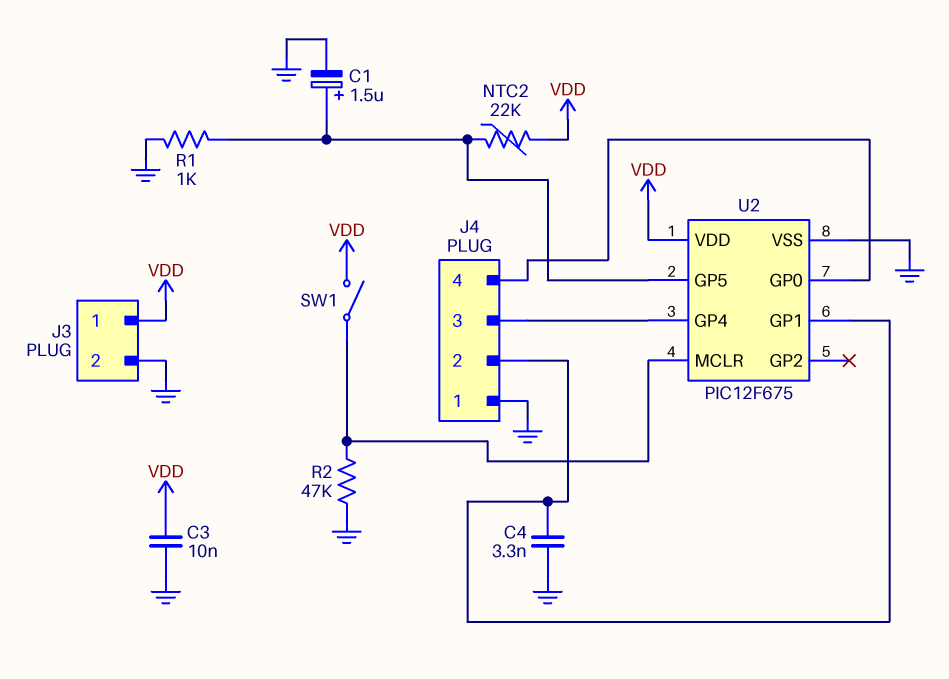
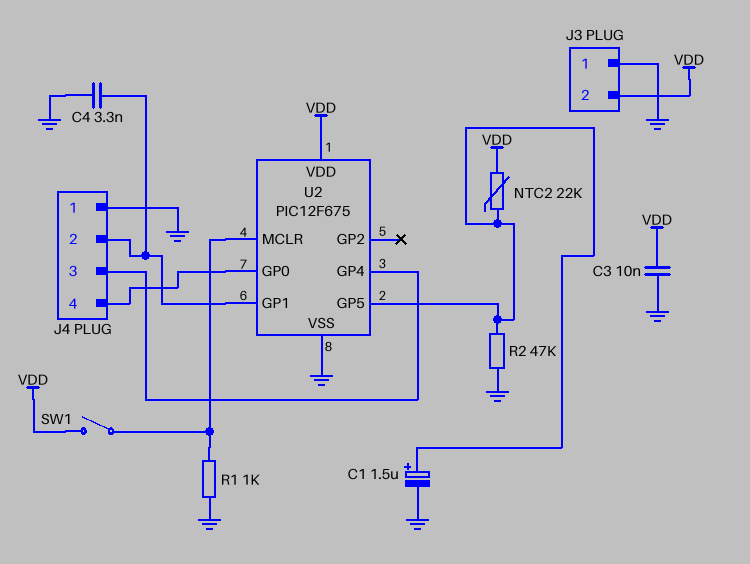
J3 pin 1: VDD -> GND
J3 pin 2: GND -> VDD
R1: 1k (GND, U2/GP5) -> 1k (GND, U2/MCLR)
R2: 47k (GND, U2/MCLR) -> 47k (GND, U2/GP5)

